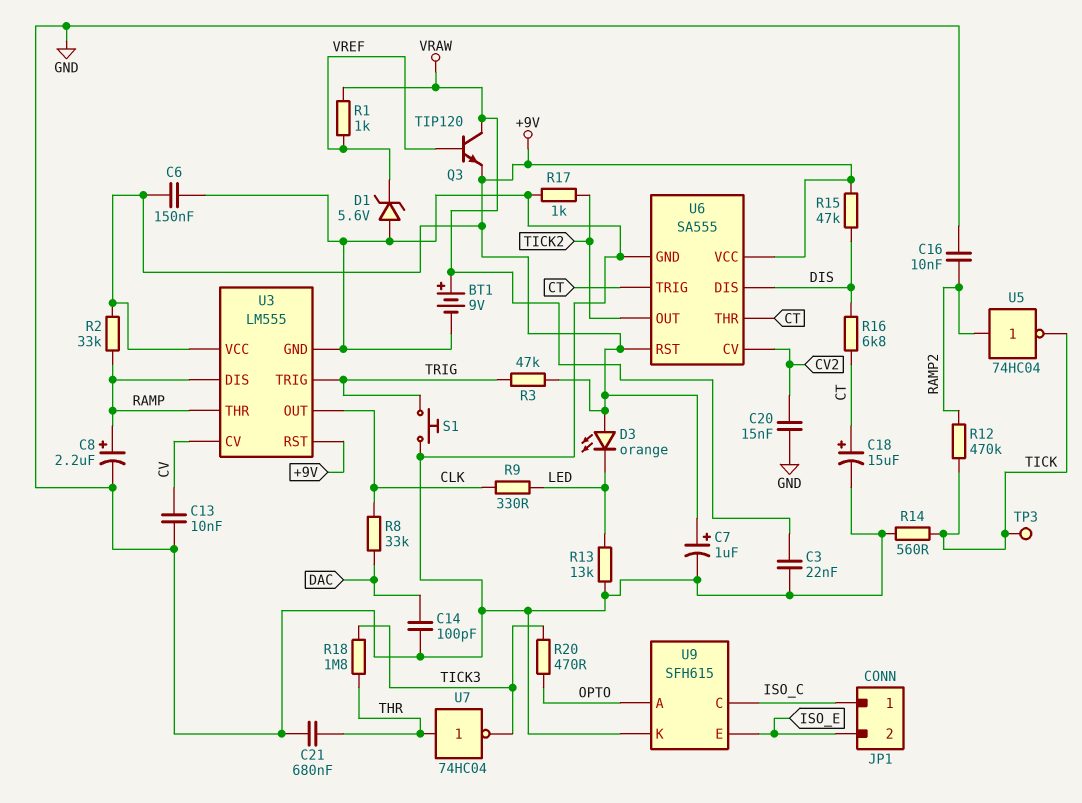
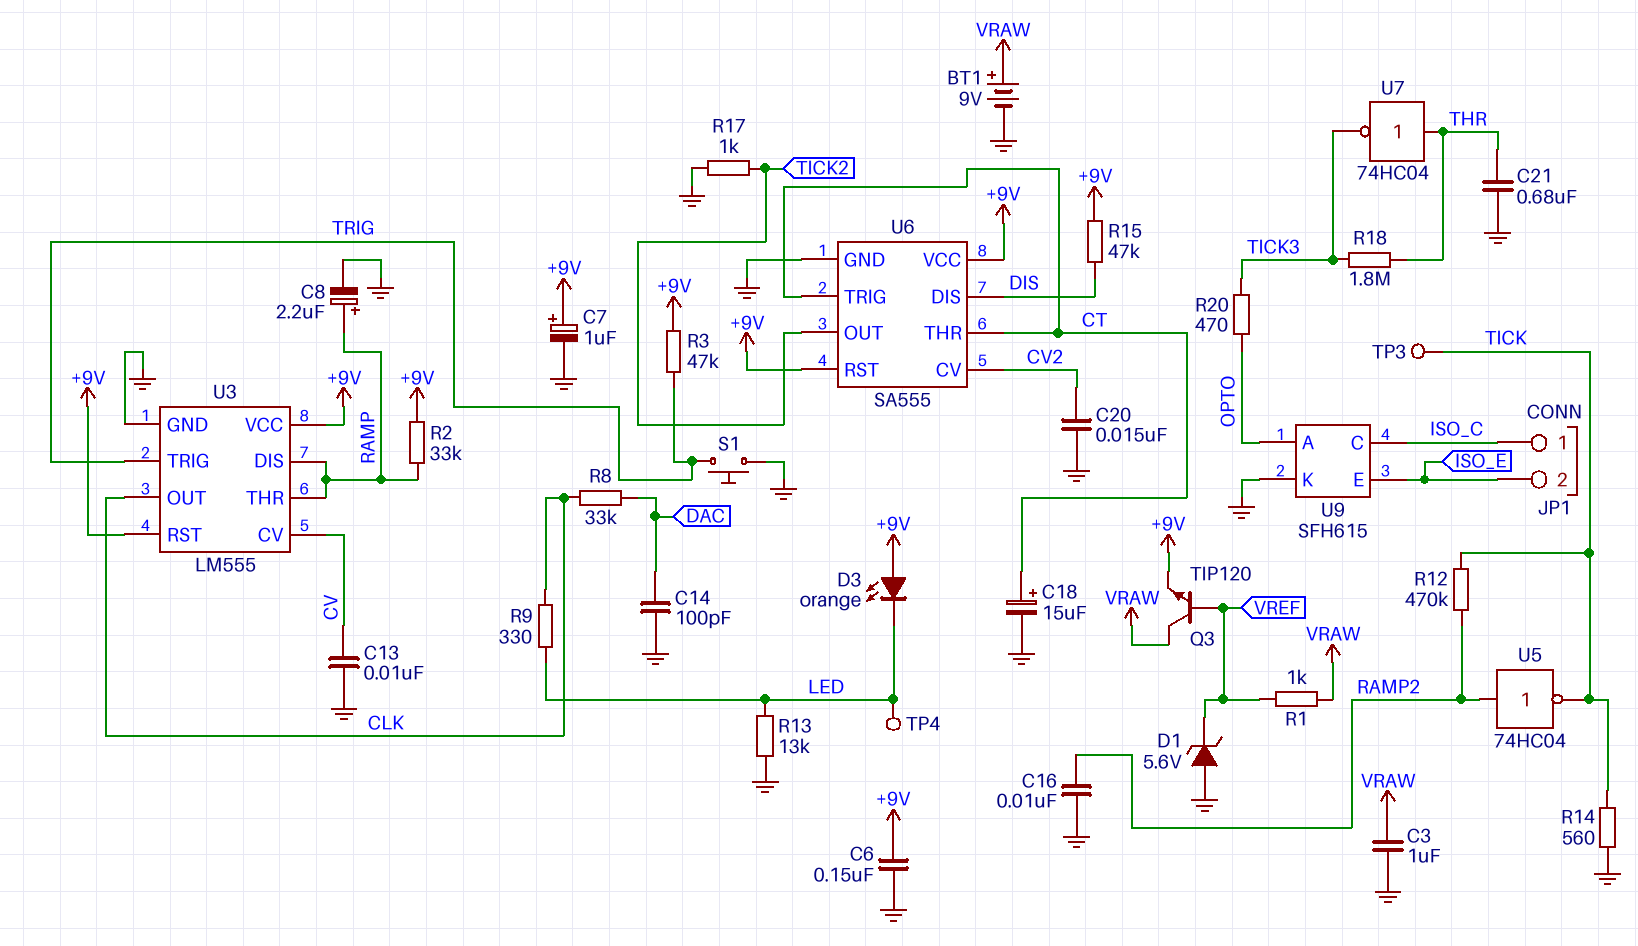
C3: 22nF (GND, VRAW) -> 1uF (GND, VRAW)
R16: 6.8k (CT, DIS) -> none
TP4: none -> test point (LED)

